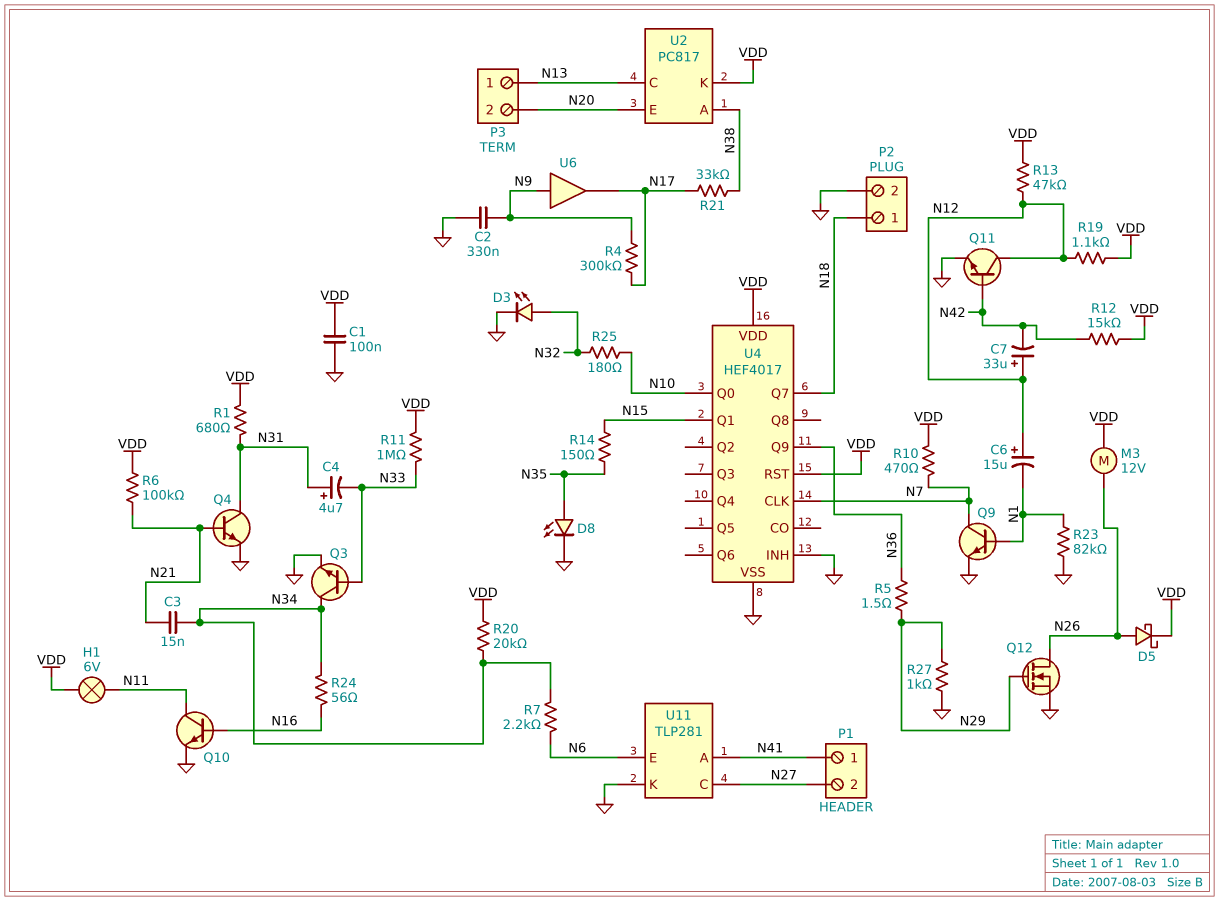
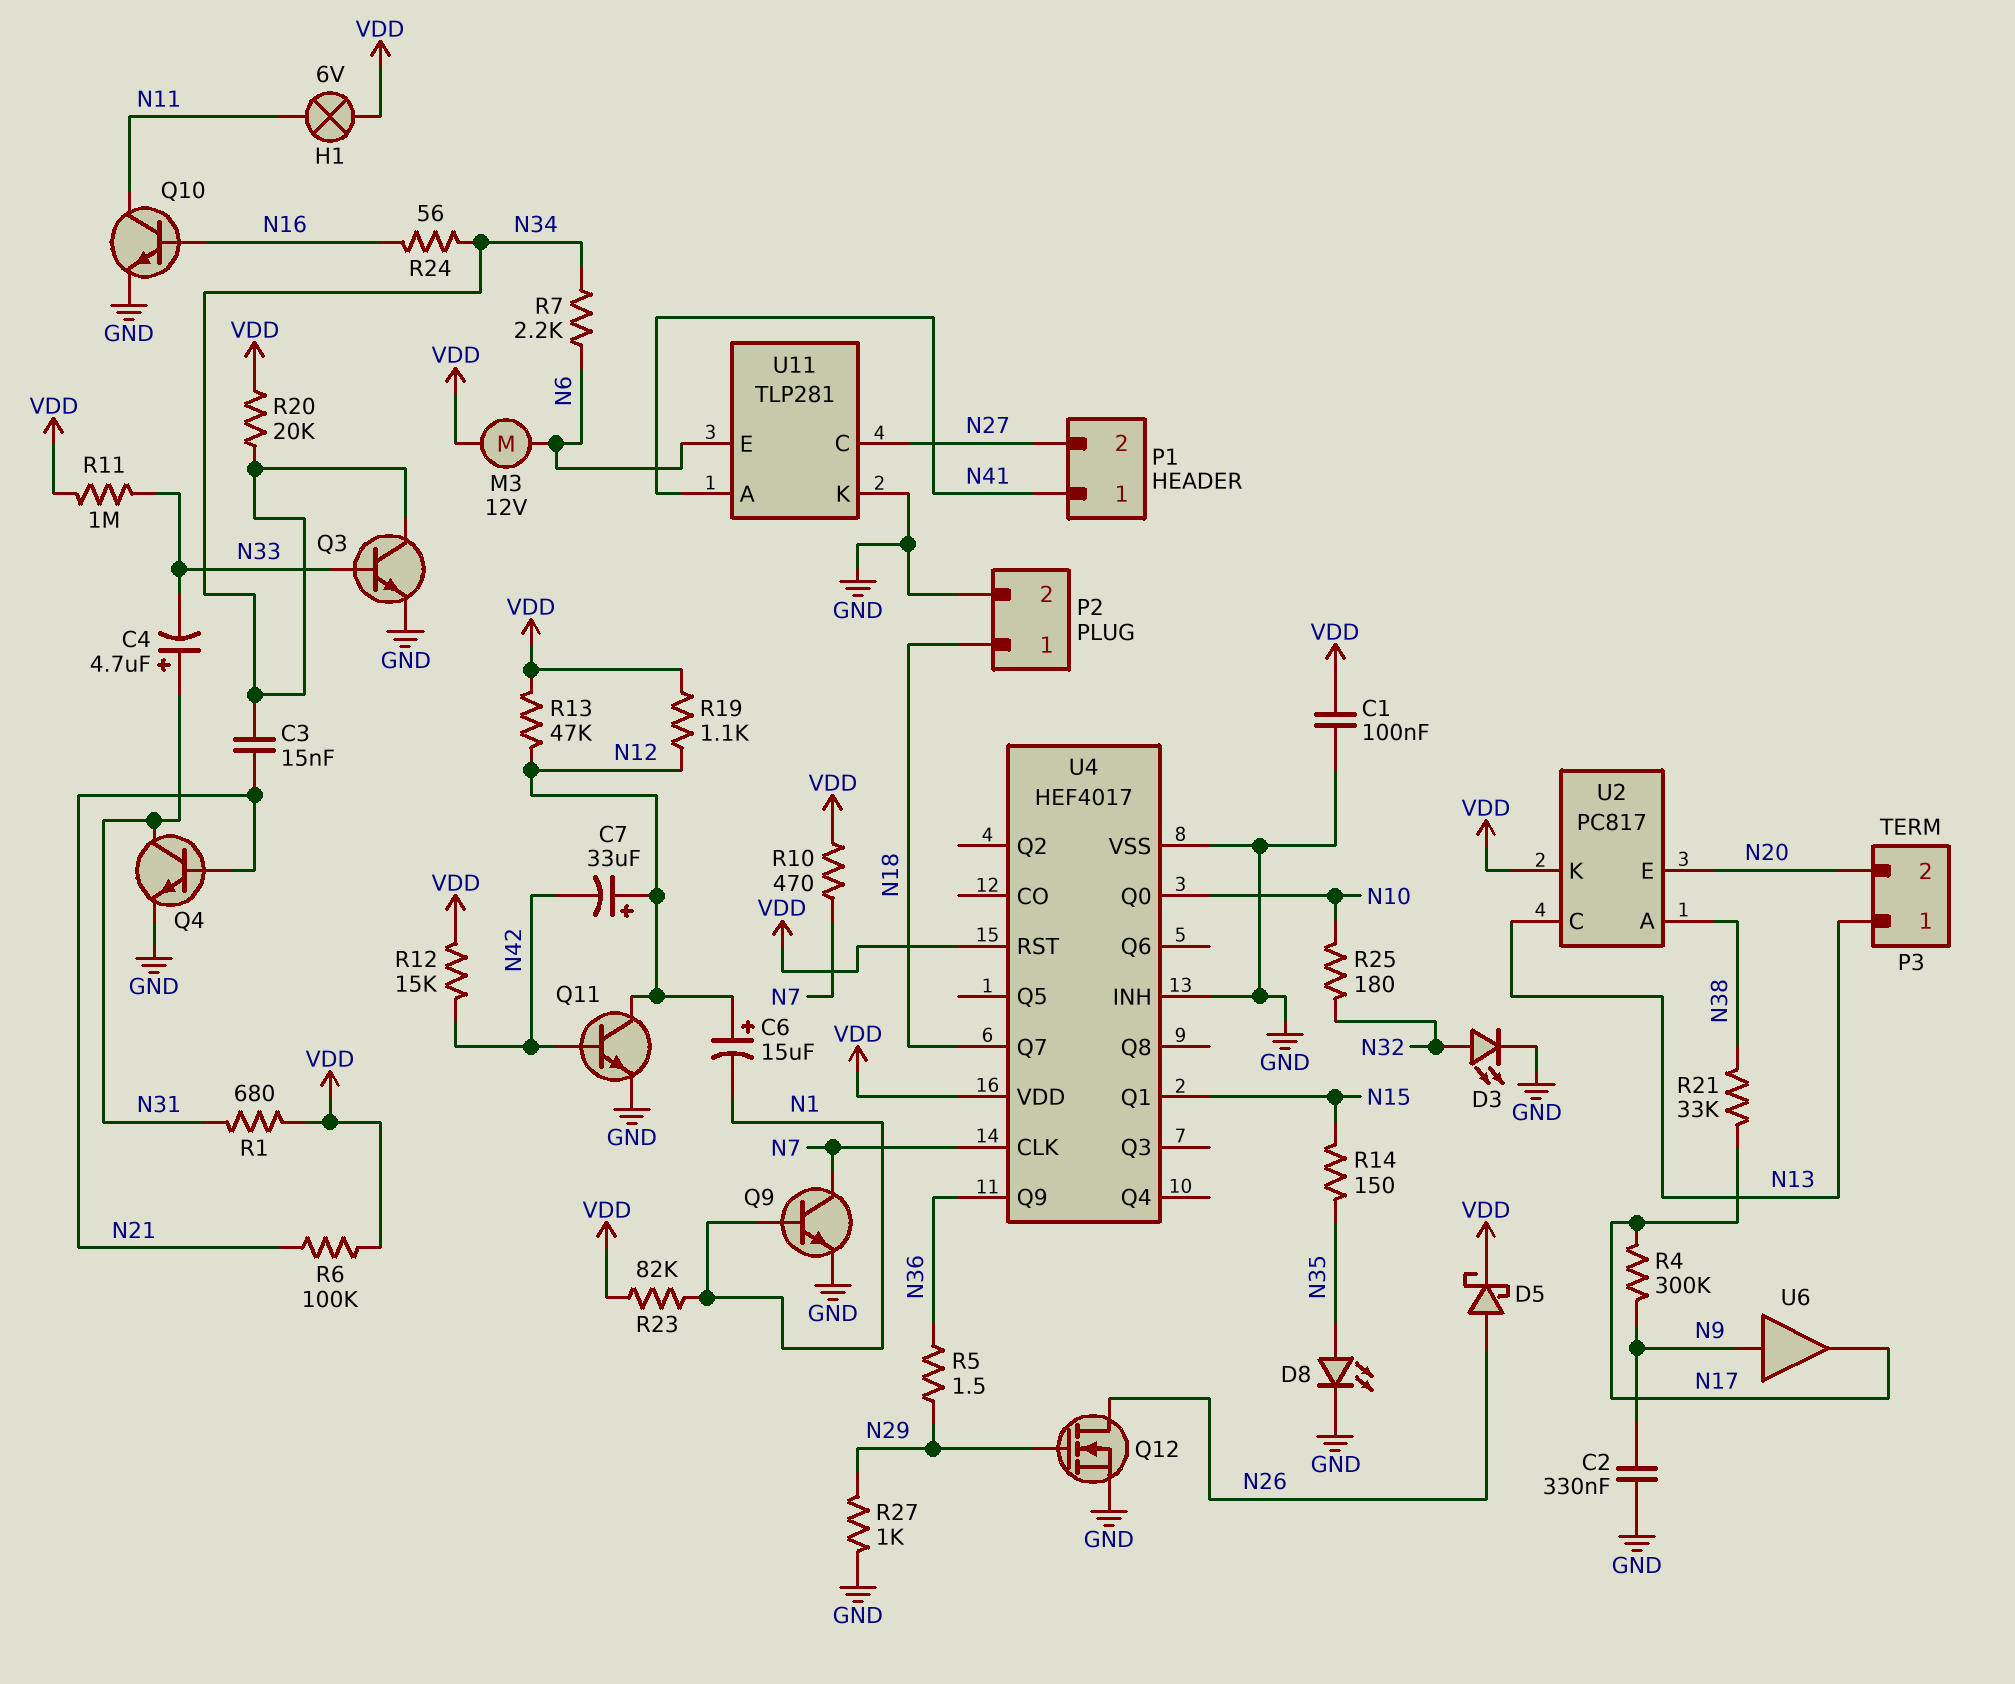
M3: motor 12V (N26, VDD) -> motor 12V (N6, VDD)
R23: 82k (GND, N1) -> 82k (N1, VDD)

